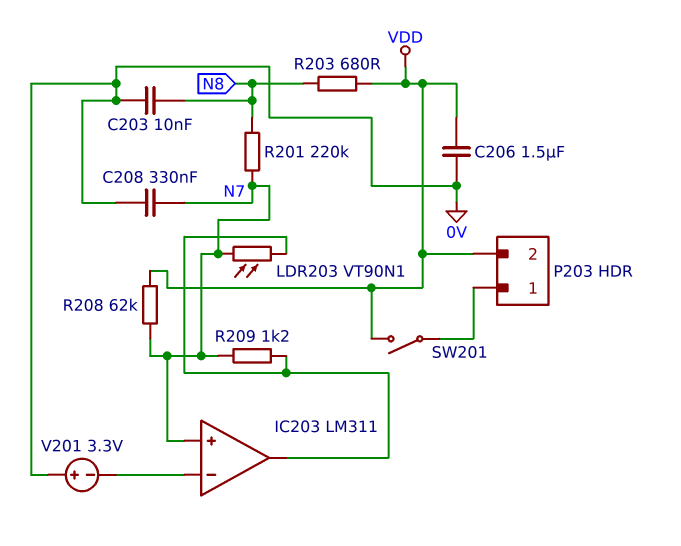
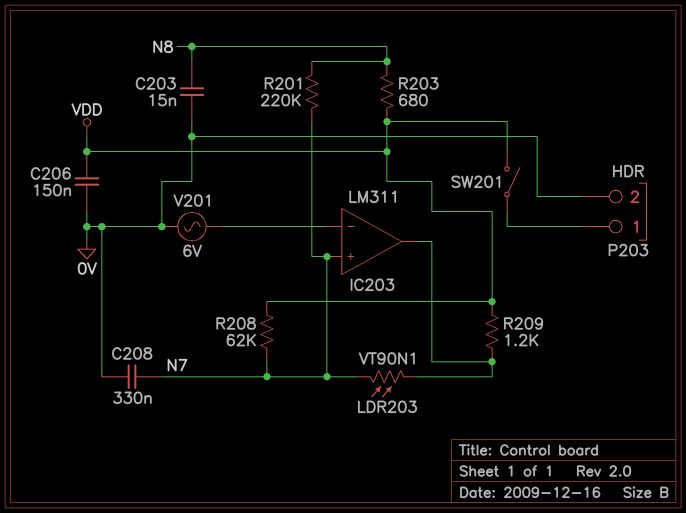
C203: 10nF (0V, N8) -> 15nF (0V, N8)
C206: 1.5uF (0V, VDD) -> 150nF (0V, VDD)
P203 pin 2: VDD -> 0V
R209: 1.2k (IC203/out, N7) -> 1.2k (IC203/out, VDD)
V201: 3.3V (plus 0V, minus IC203/in-) -> AC 6V (0V, IC203/in-)

